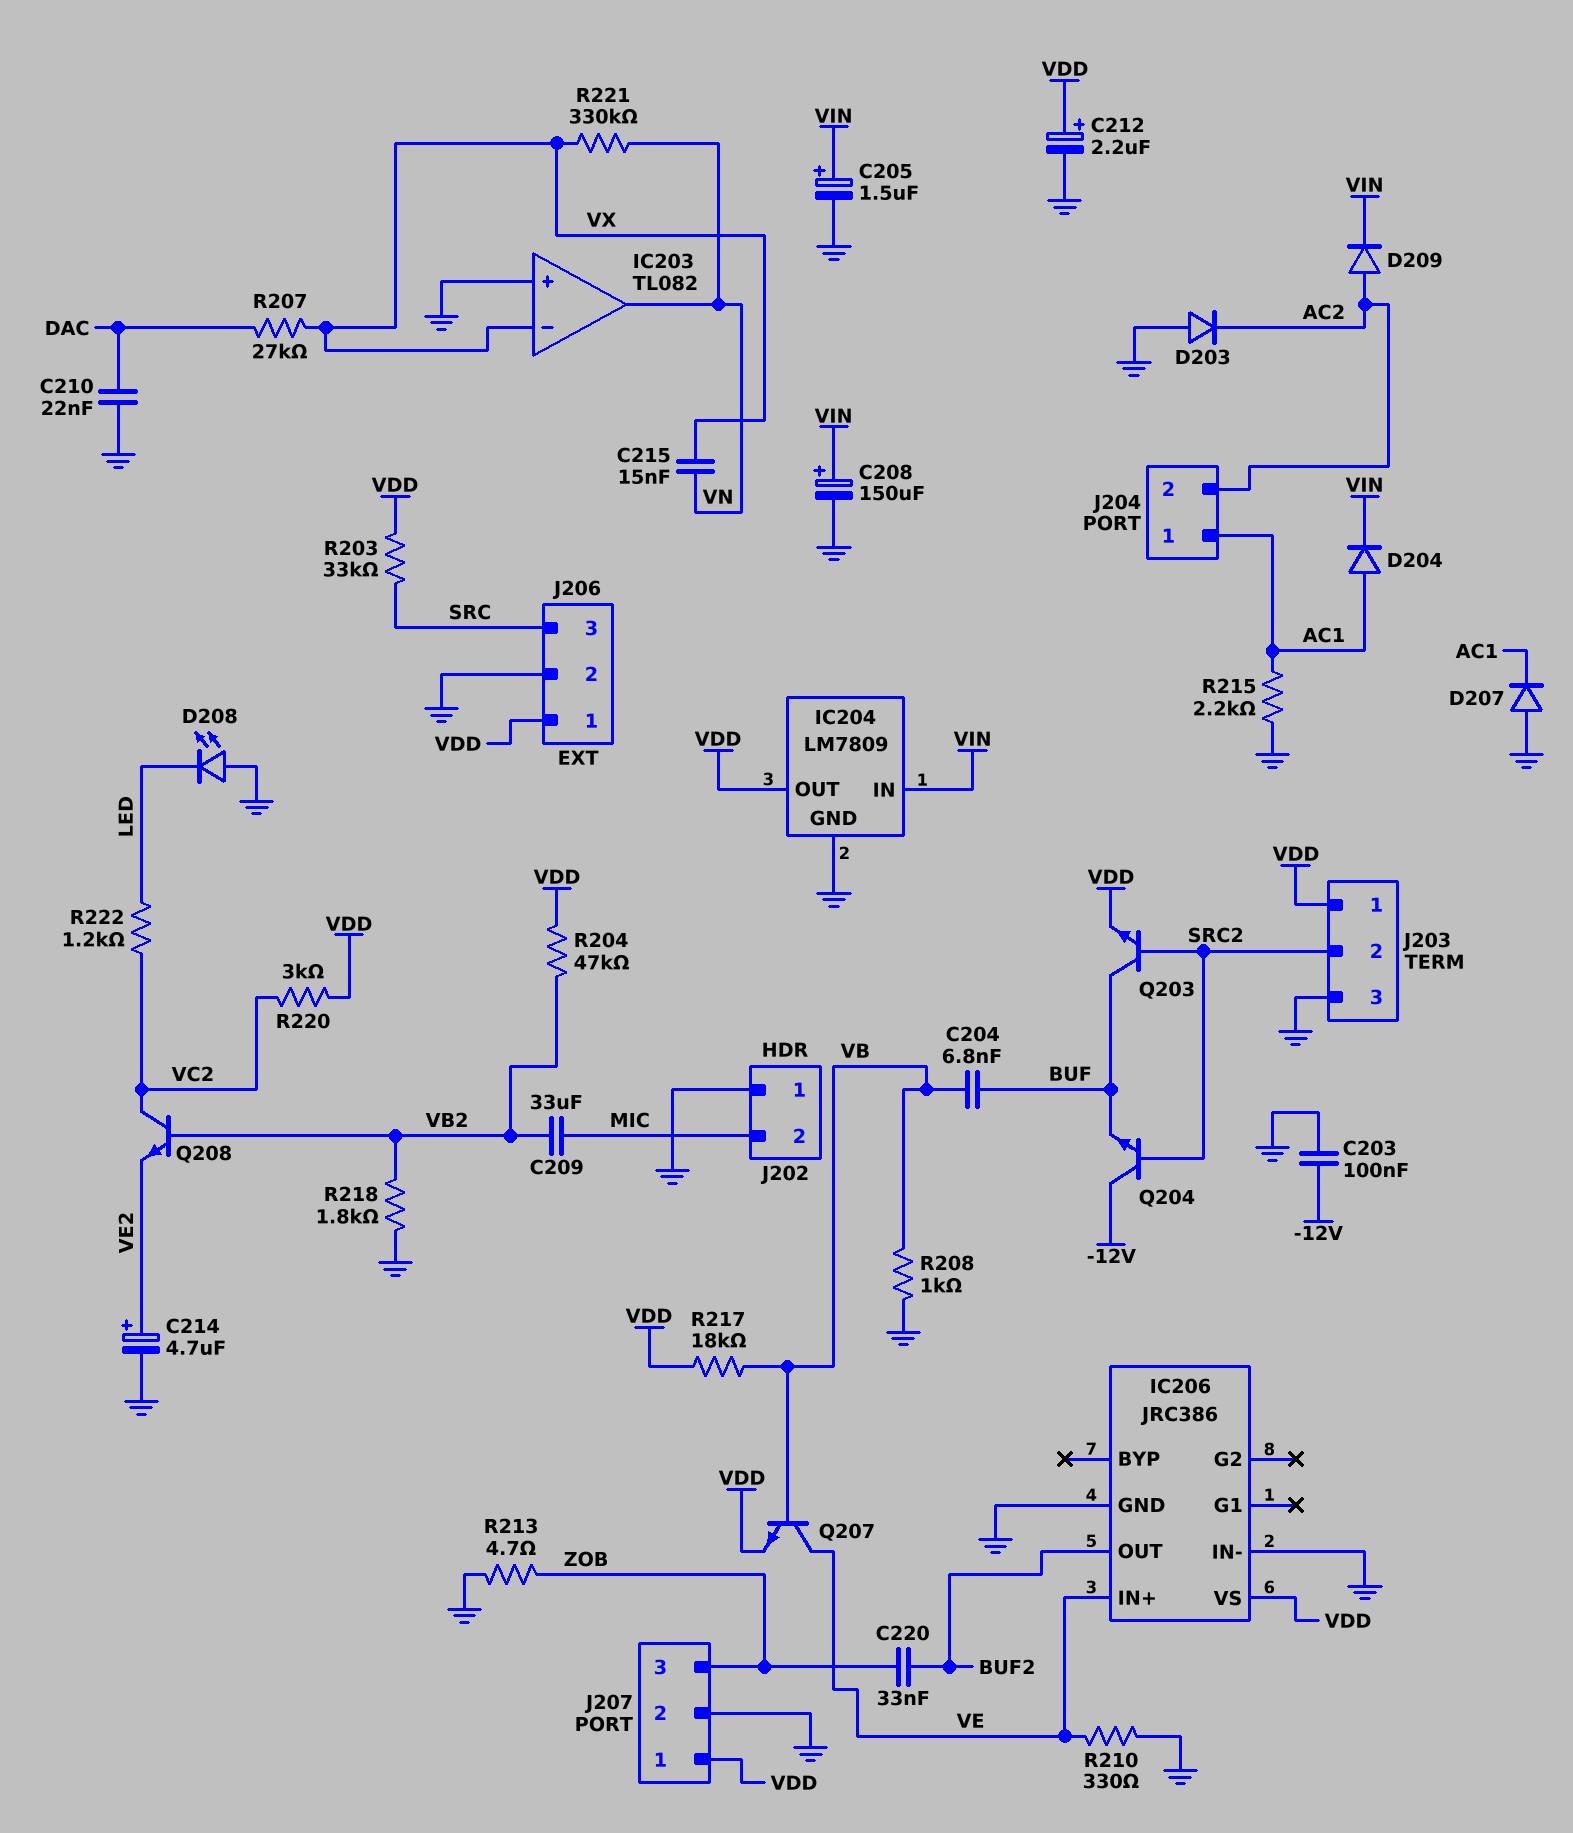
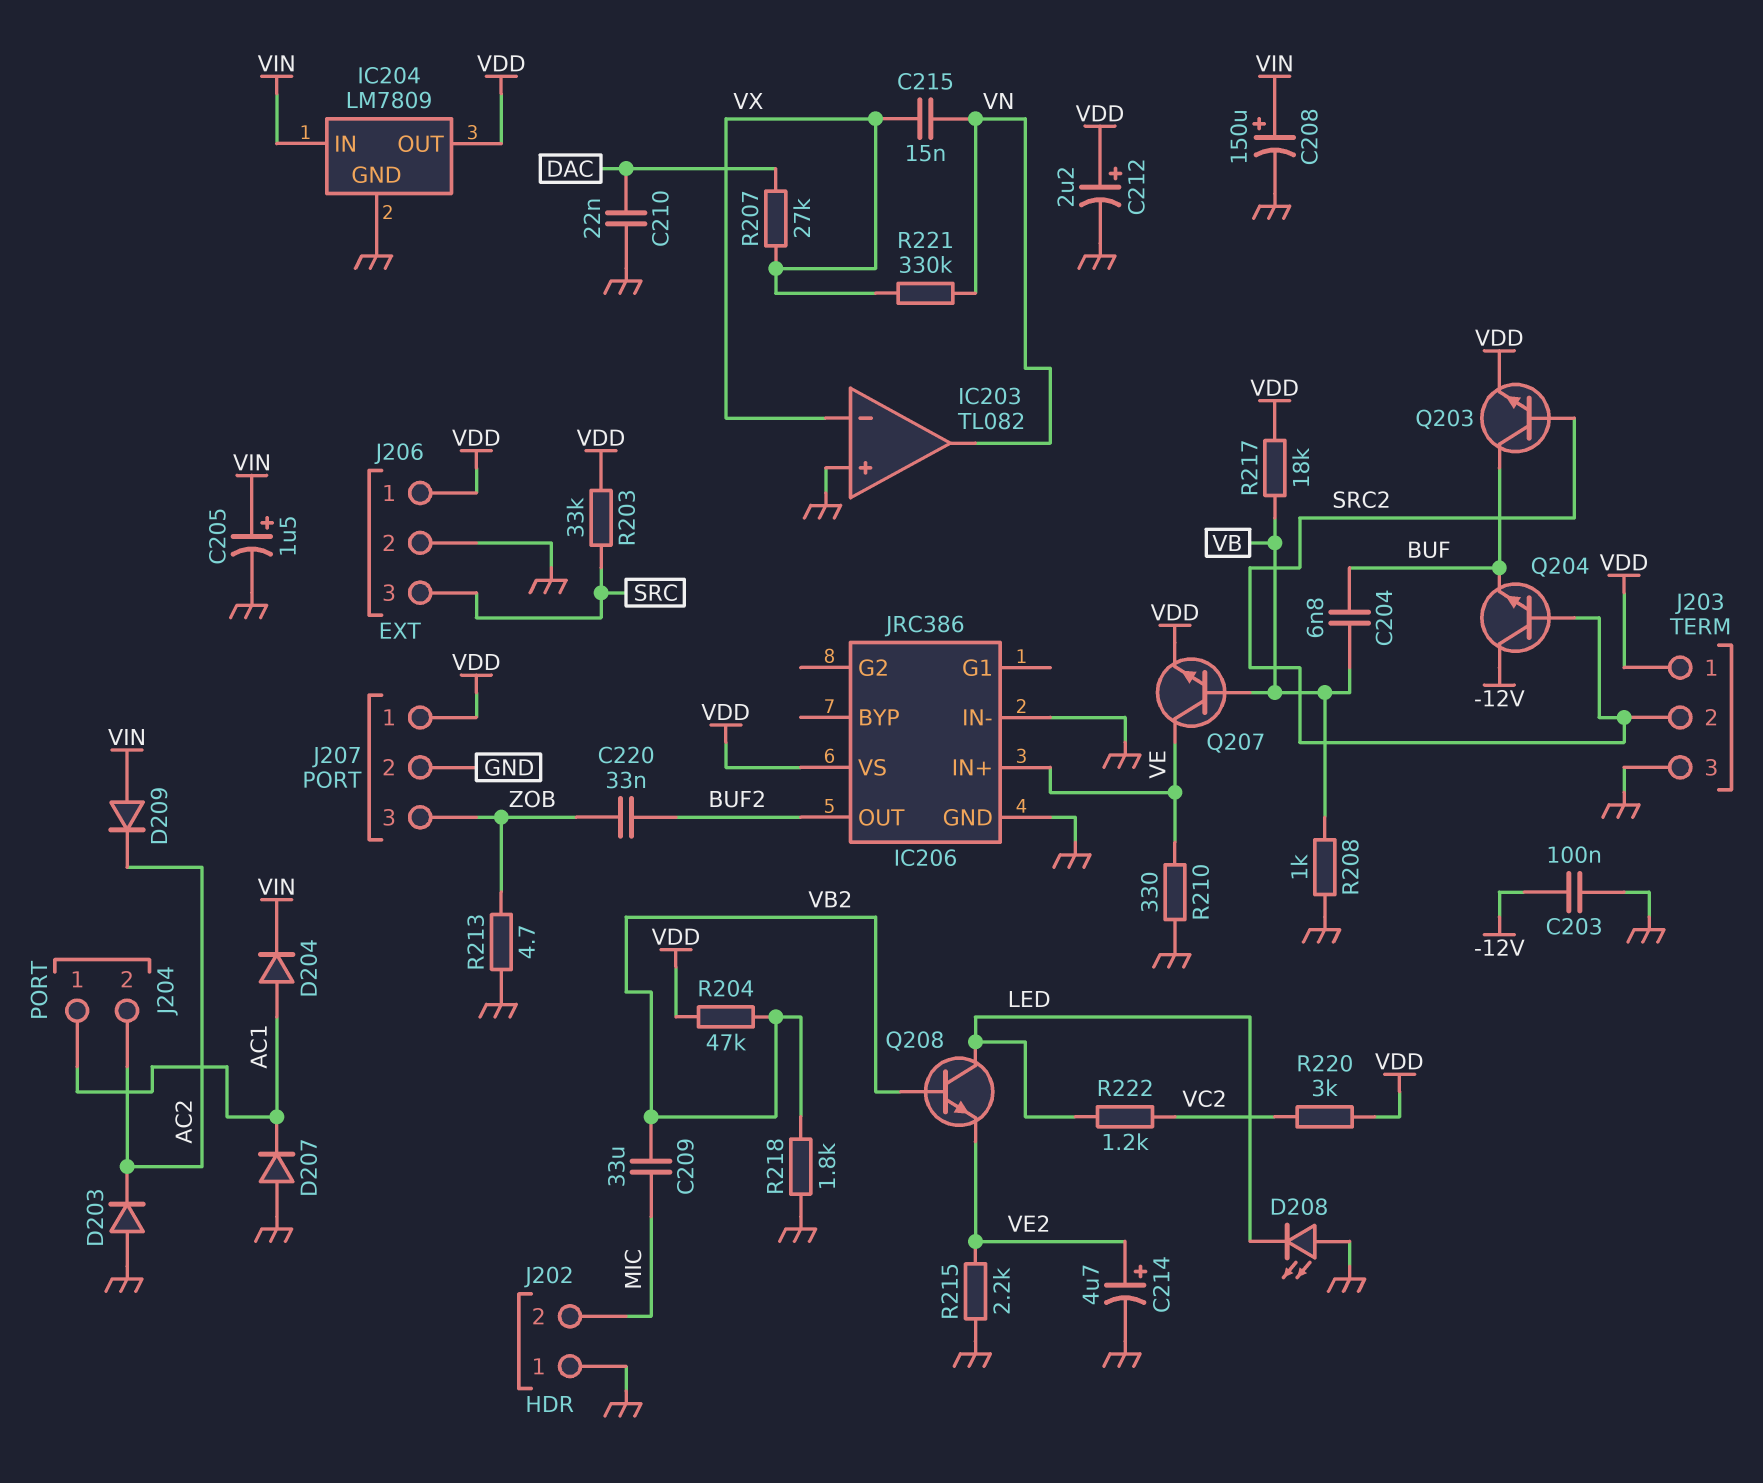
D209: diode (A AC2, K VIN) -> diode (A VIN, K AC2)
Q208: NPN (B VB2, C VC2, E VE2) -> NPN (B VB2, C LED, E VE2)
R215: 2.2k (AC1, GND) -> 2.2k (GND, VE2)

